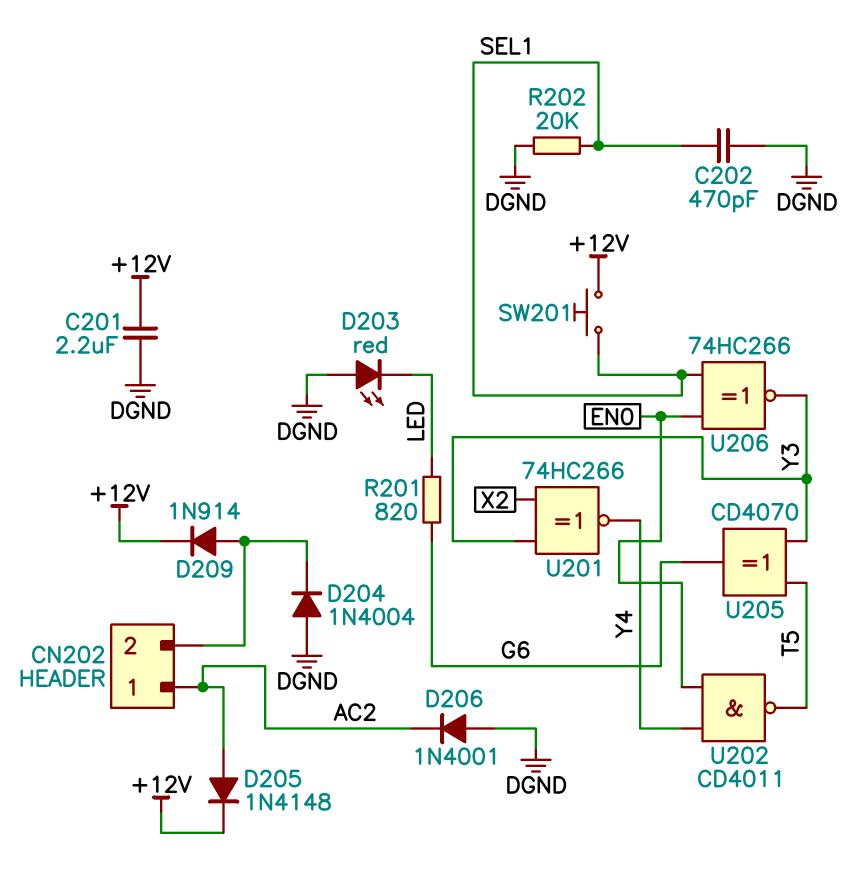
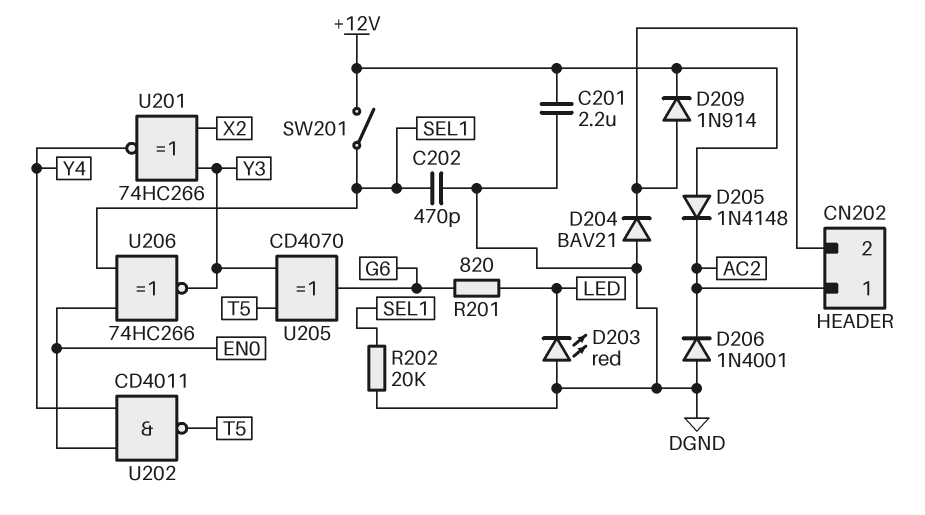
D204: diode 1N4004 (A DGND, K CN202/2) -> diode BAV21 (A DGND, K CN202/2)
D205: diode 1N4148 (A AC2, K +12V) -> diode 1N4148 (A +12V, K AC2)
SW201: button (+12V, SEL1) -> switch (+12V, SEL1)

